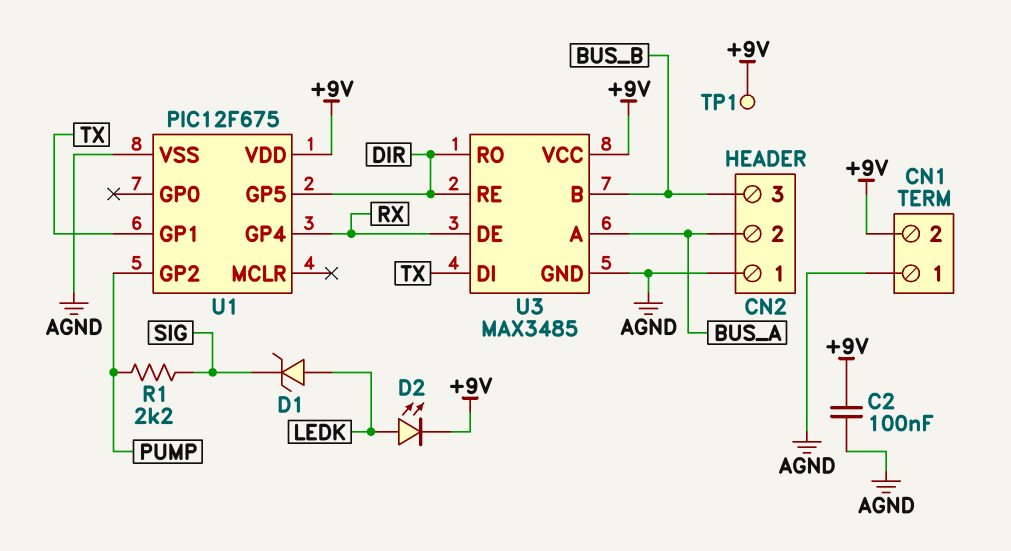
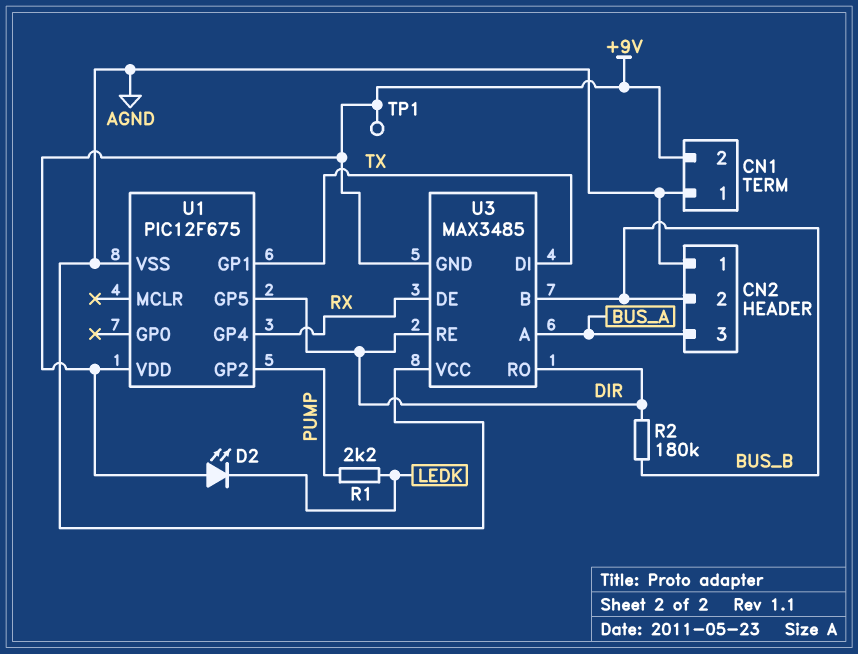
C2: 100nF (+9V, AGND) -> none
CN2 pin 2: BUS_A -> BUS_B
CN2 pin 3: BUS_B -> BUS_A
D1: zener (A LEDK, K SIG) -> none
D2: LED (A LEDK, K +9V) -> LED (A +9V, K LEDK)
R1: 2.2k (PUMP, SIG) -> 2.2k (LEDK, PUMP)
R2: none -> 180k (BUS_B, DIR)
U3 pin GND: AGND -> +9V
U3 pin VCC: +9V -> AGND

